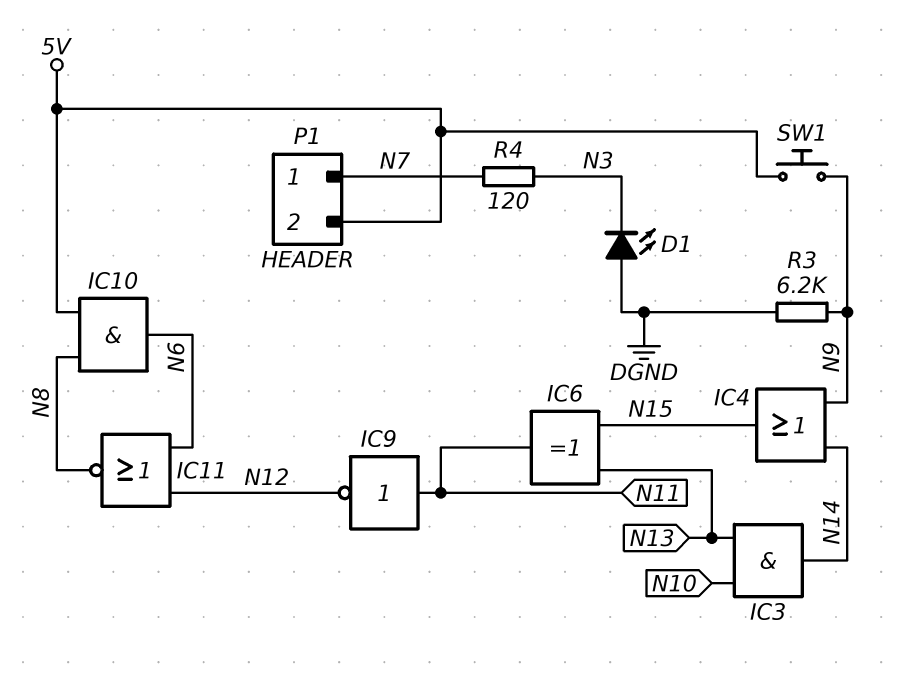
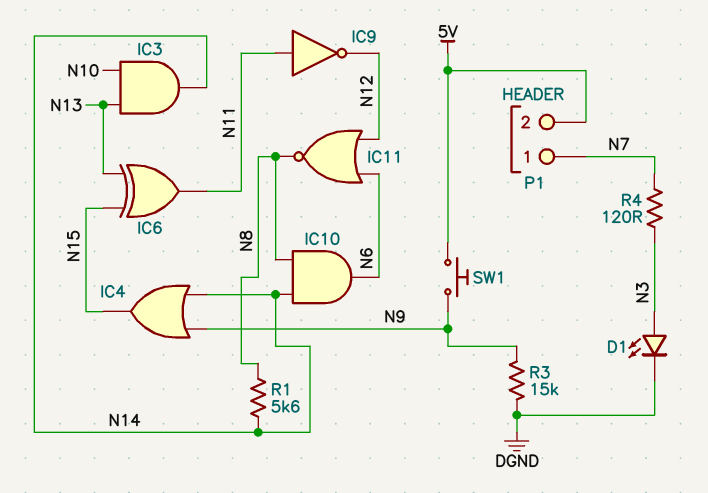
D1: LED (A DGND, K N3) -> LED (A N3, K DGND)
IC10: AND (in 5V, in N8, out N6) -> AND (in N8, in N14, out N6)
R1: none -> 5.6k (N8, N14)
R3: 6.2k (DGND, N9) -> 15k (DGND, N9)

